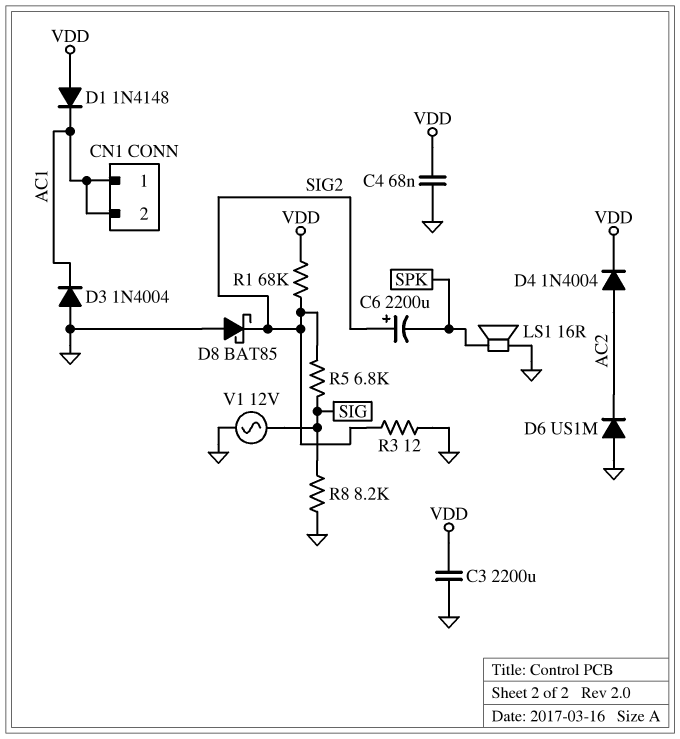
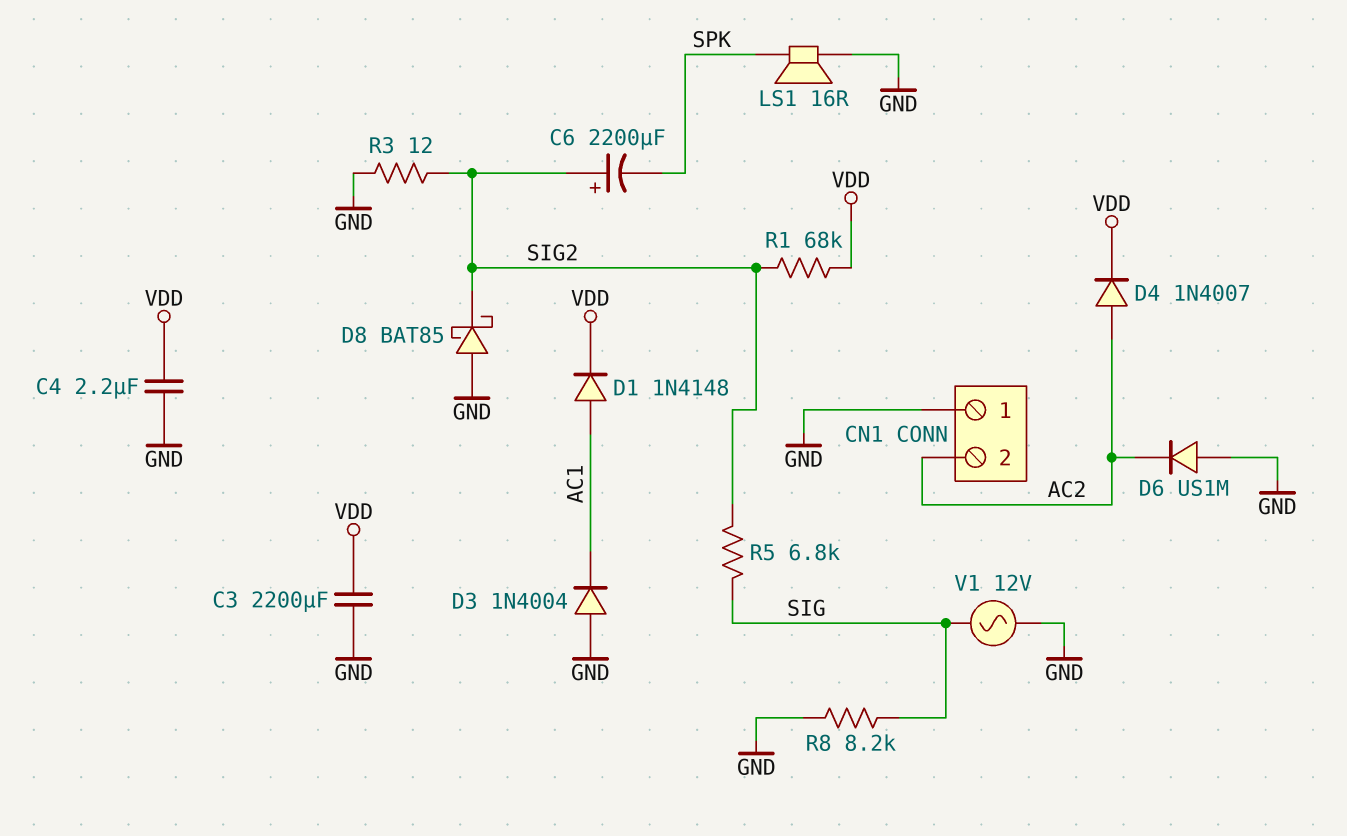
C4: 68nF (GND, VDD) -> 2.2uF (GND, VDD)
CN1 pin 1: AC1 -> GND
CN1 pin 2: AC1 -> AC2
D1: diode 1N4148 (A VDD, K AC1) -> diode 1N4148 (A AC1, K VDD)
D4: diode 1N4004 (A AC2, K VDD) -> diode 1N4007 (A AC2, K VDD)

